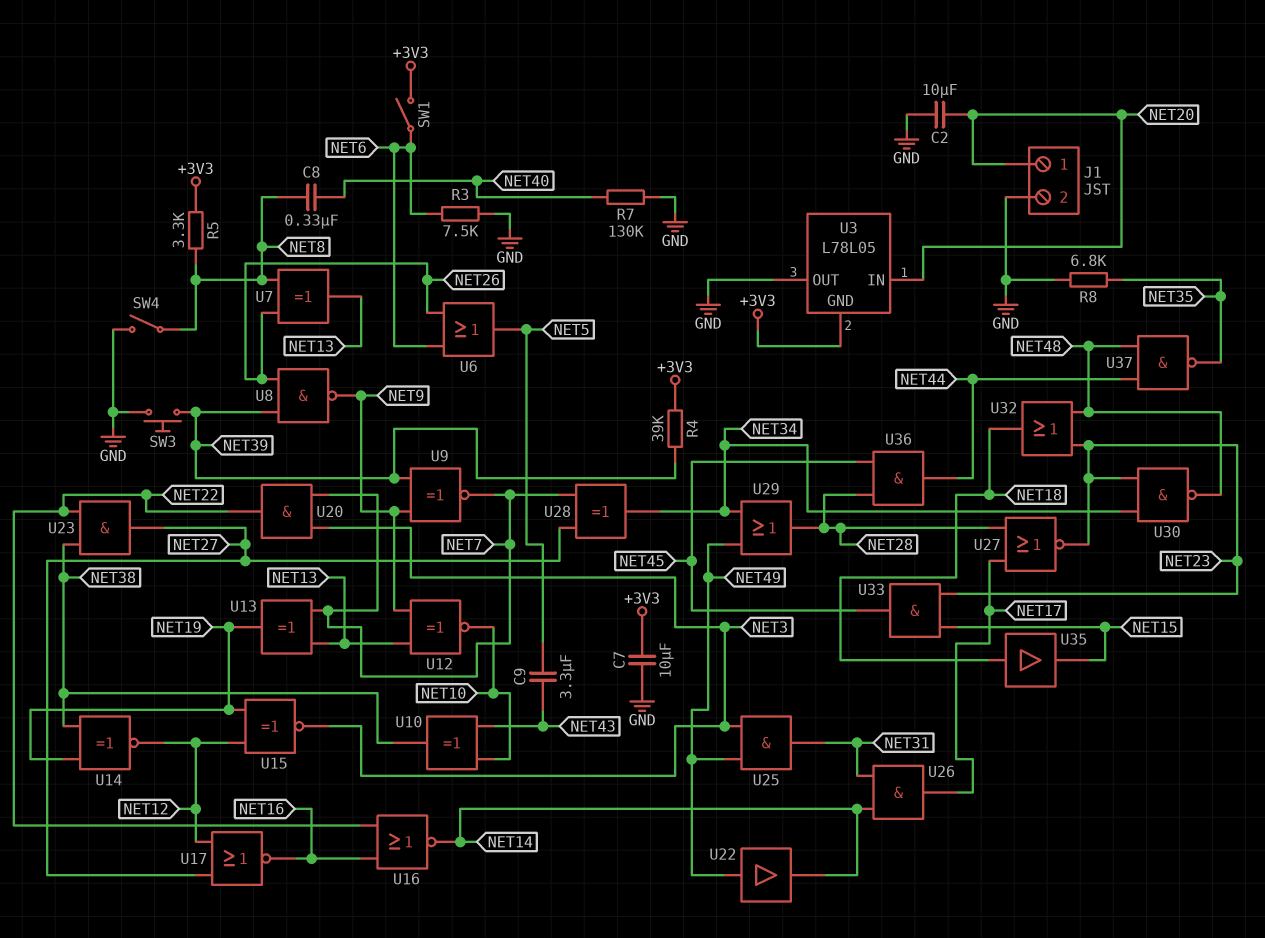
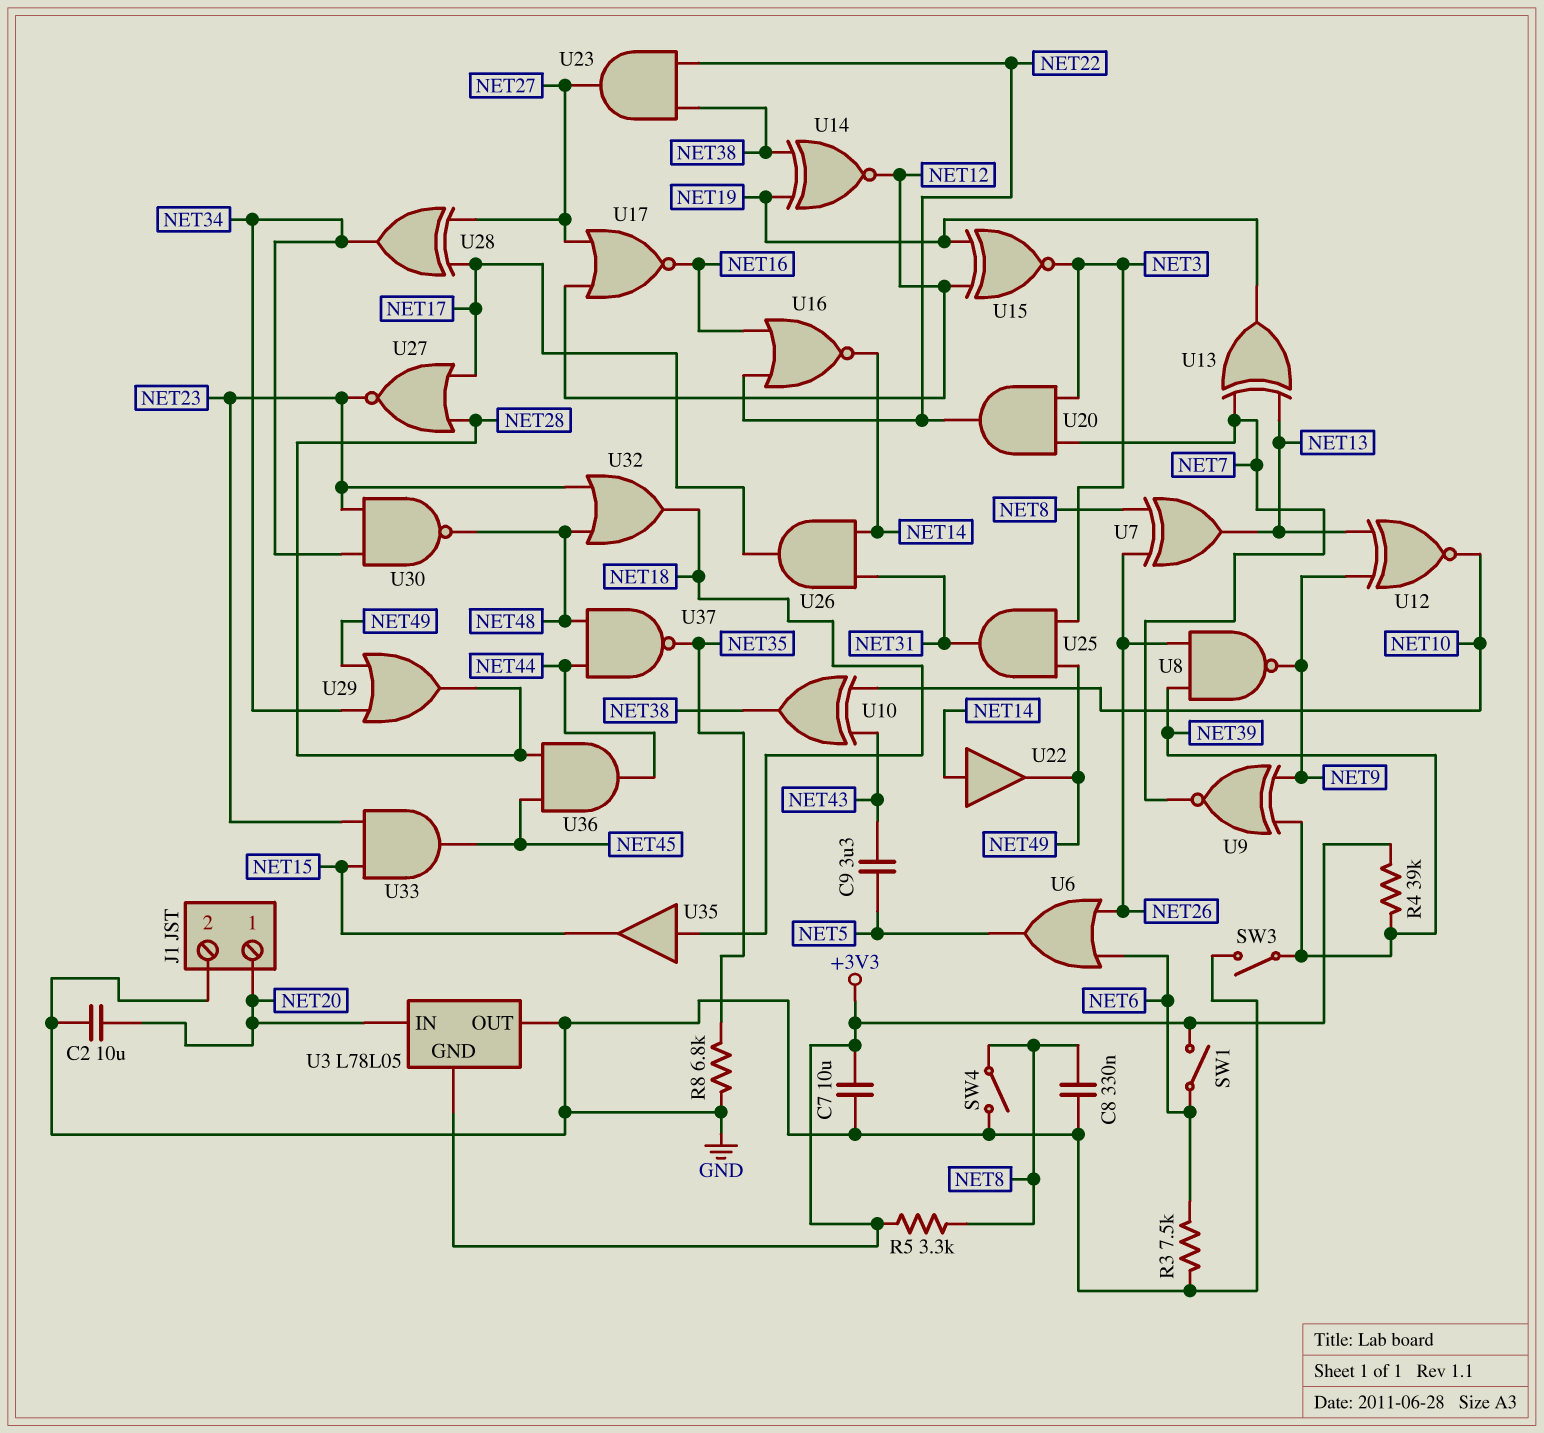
C8: 330nF (NET8, NET40) -> 330nF (GND, NET8)
R7: 130k (GND, NET40) -> none
SW3: button (GND, NET39) -> switch (GND, NET39)
U22: buffer (in NET49, out NET14) -> buffer (in NET14, out NET49)
U28: XOR (in NET7, in NET27, out NET34) -> XOR (in NET17, in NET27, out NET34)

